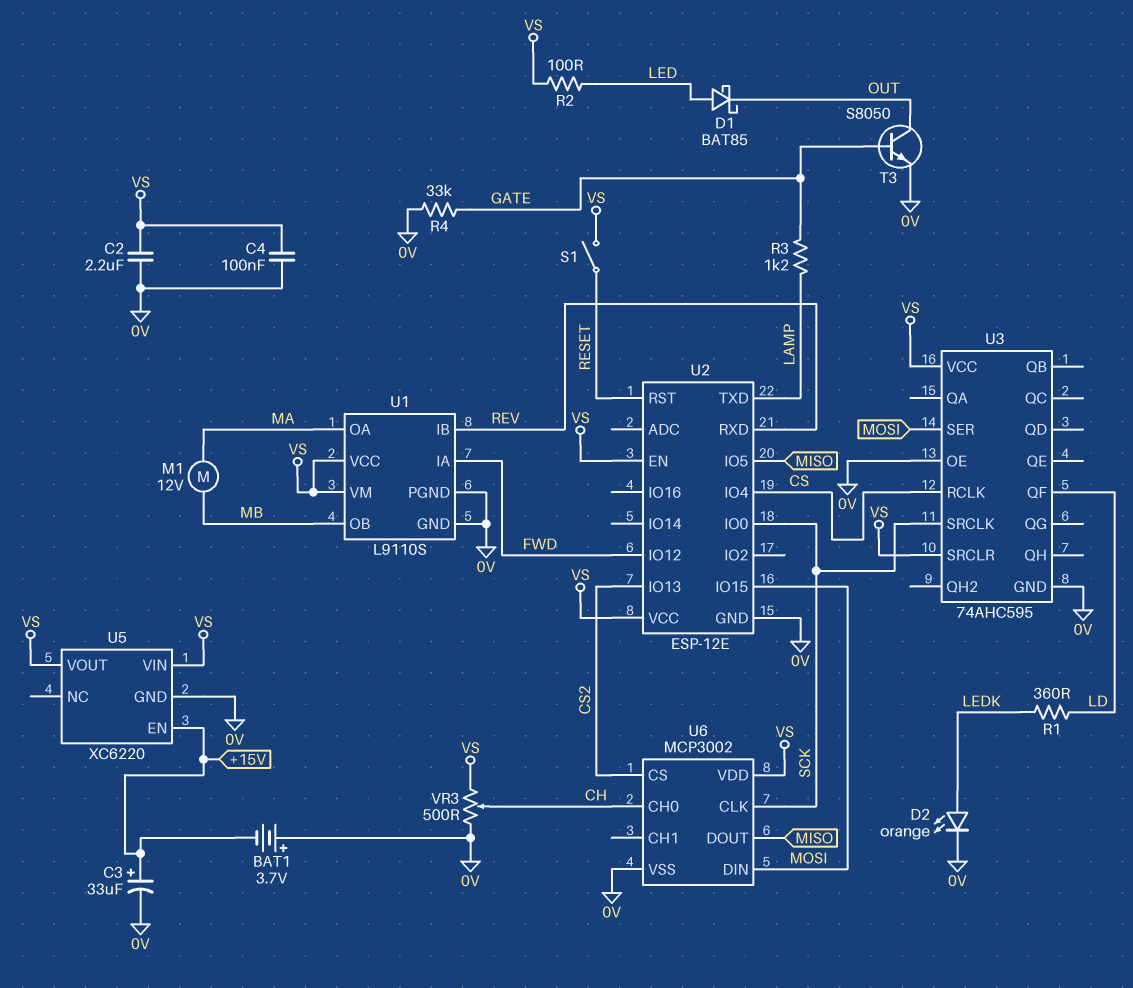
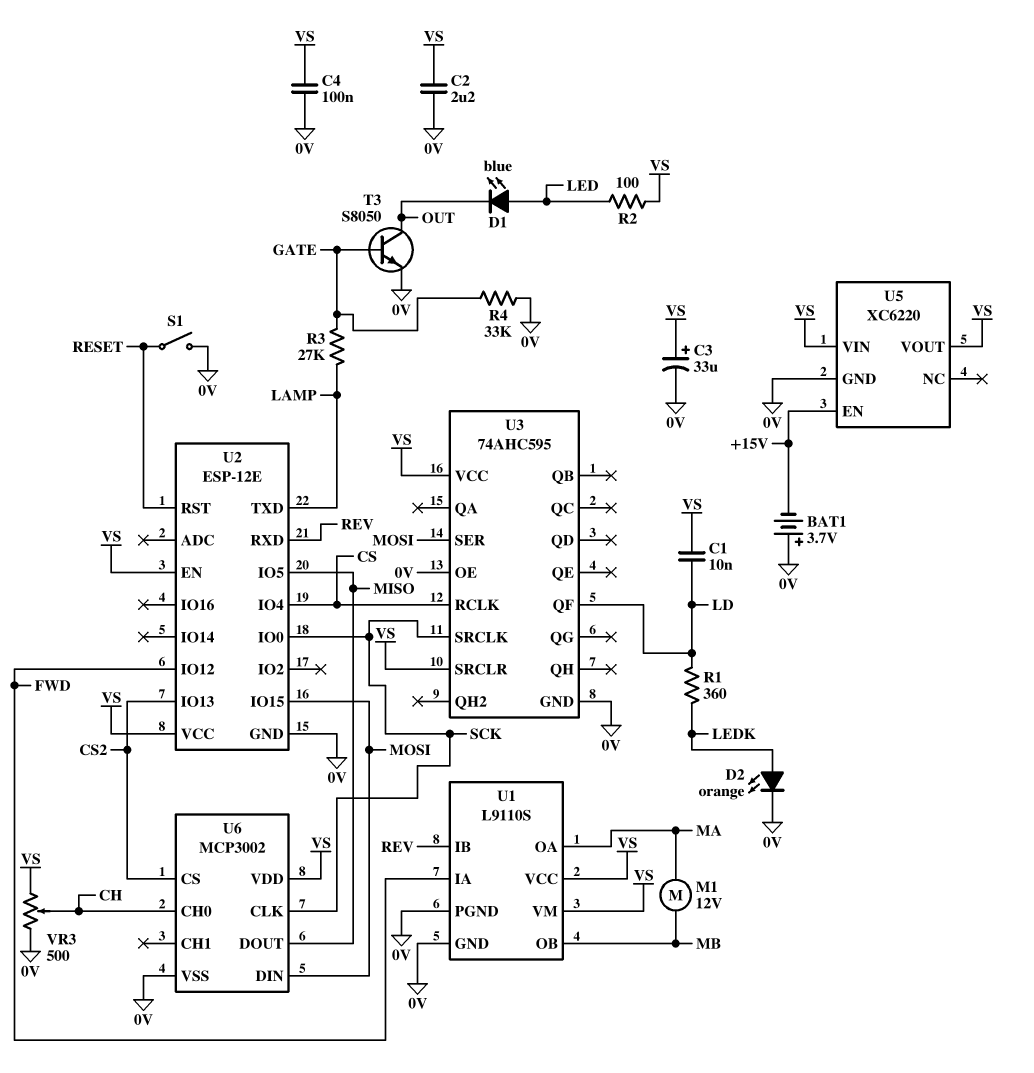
C1: none -> 10nF (LD, VS)
C3: 33uF (plus +15V, minus 0V) -> 33uF (plus VS, minus 0V)
D1: schottky BAT85 (A LED, K OUT) -> LED blue (A LED, K OUT)
R3: 1.2k (GATE, LAMP) -> 27k (GATE, LAMP)
S1: switch (RESET, VS) -> switch (0V, RESET)

